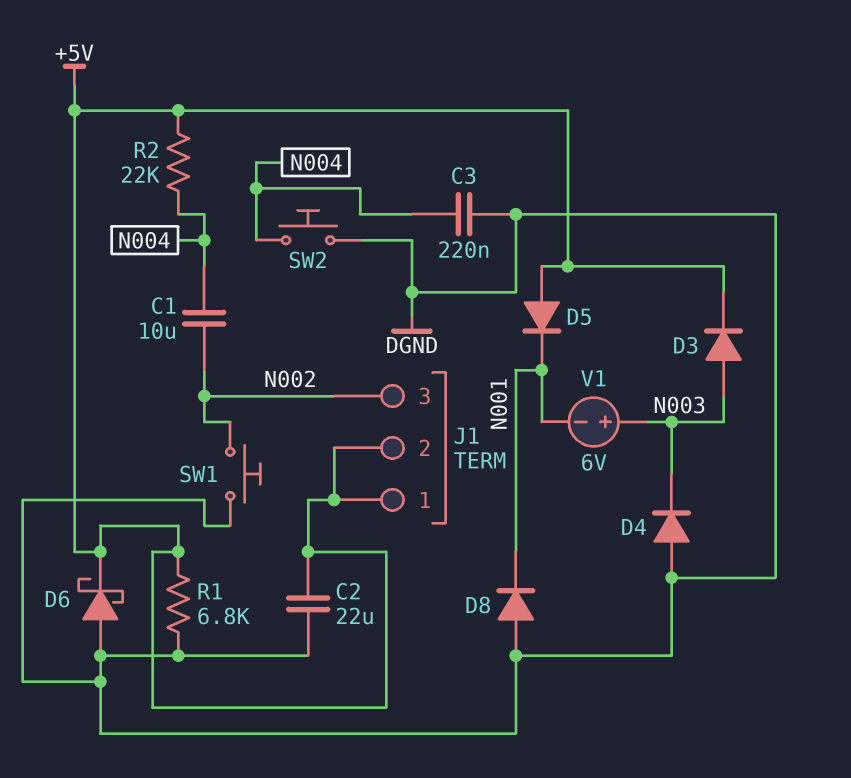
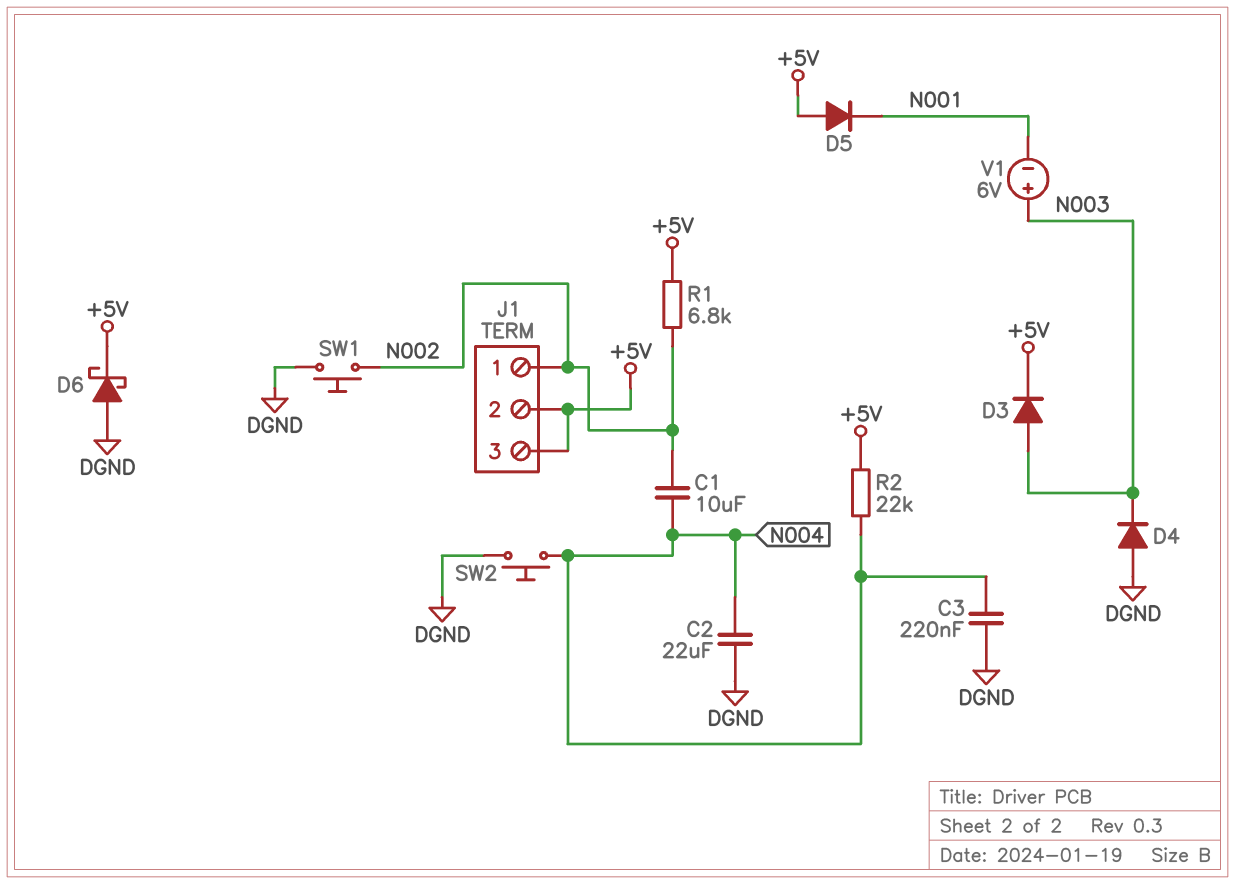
C2: 22uF (+5V, DGND) -> 22uF (DGND, N004)
D8: diode (A DGND, K N001) -> none
J1 pin 1: +5V -> N002
J1 pin 3: N002 -> +5V
R1: 6.8k (+5V, DGND) -> 6.8k (+5V, N002)

